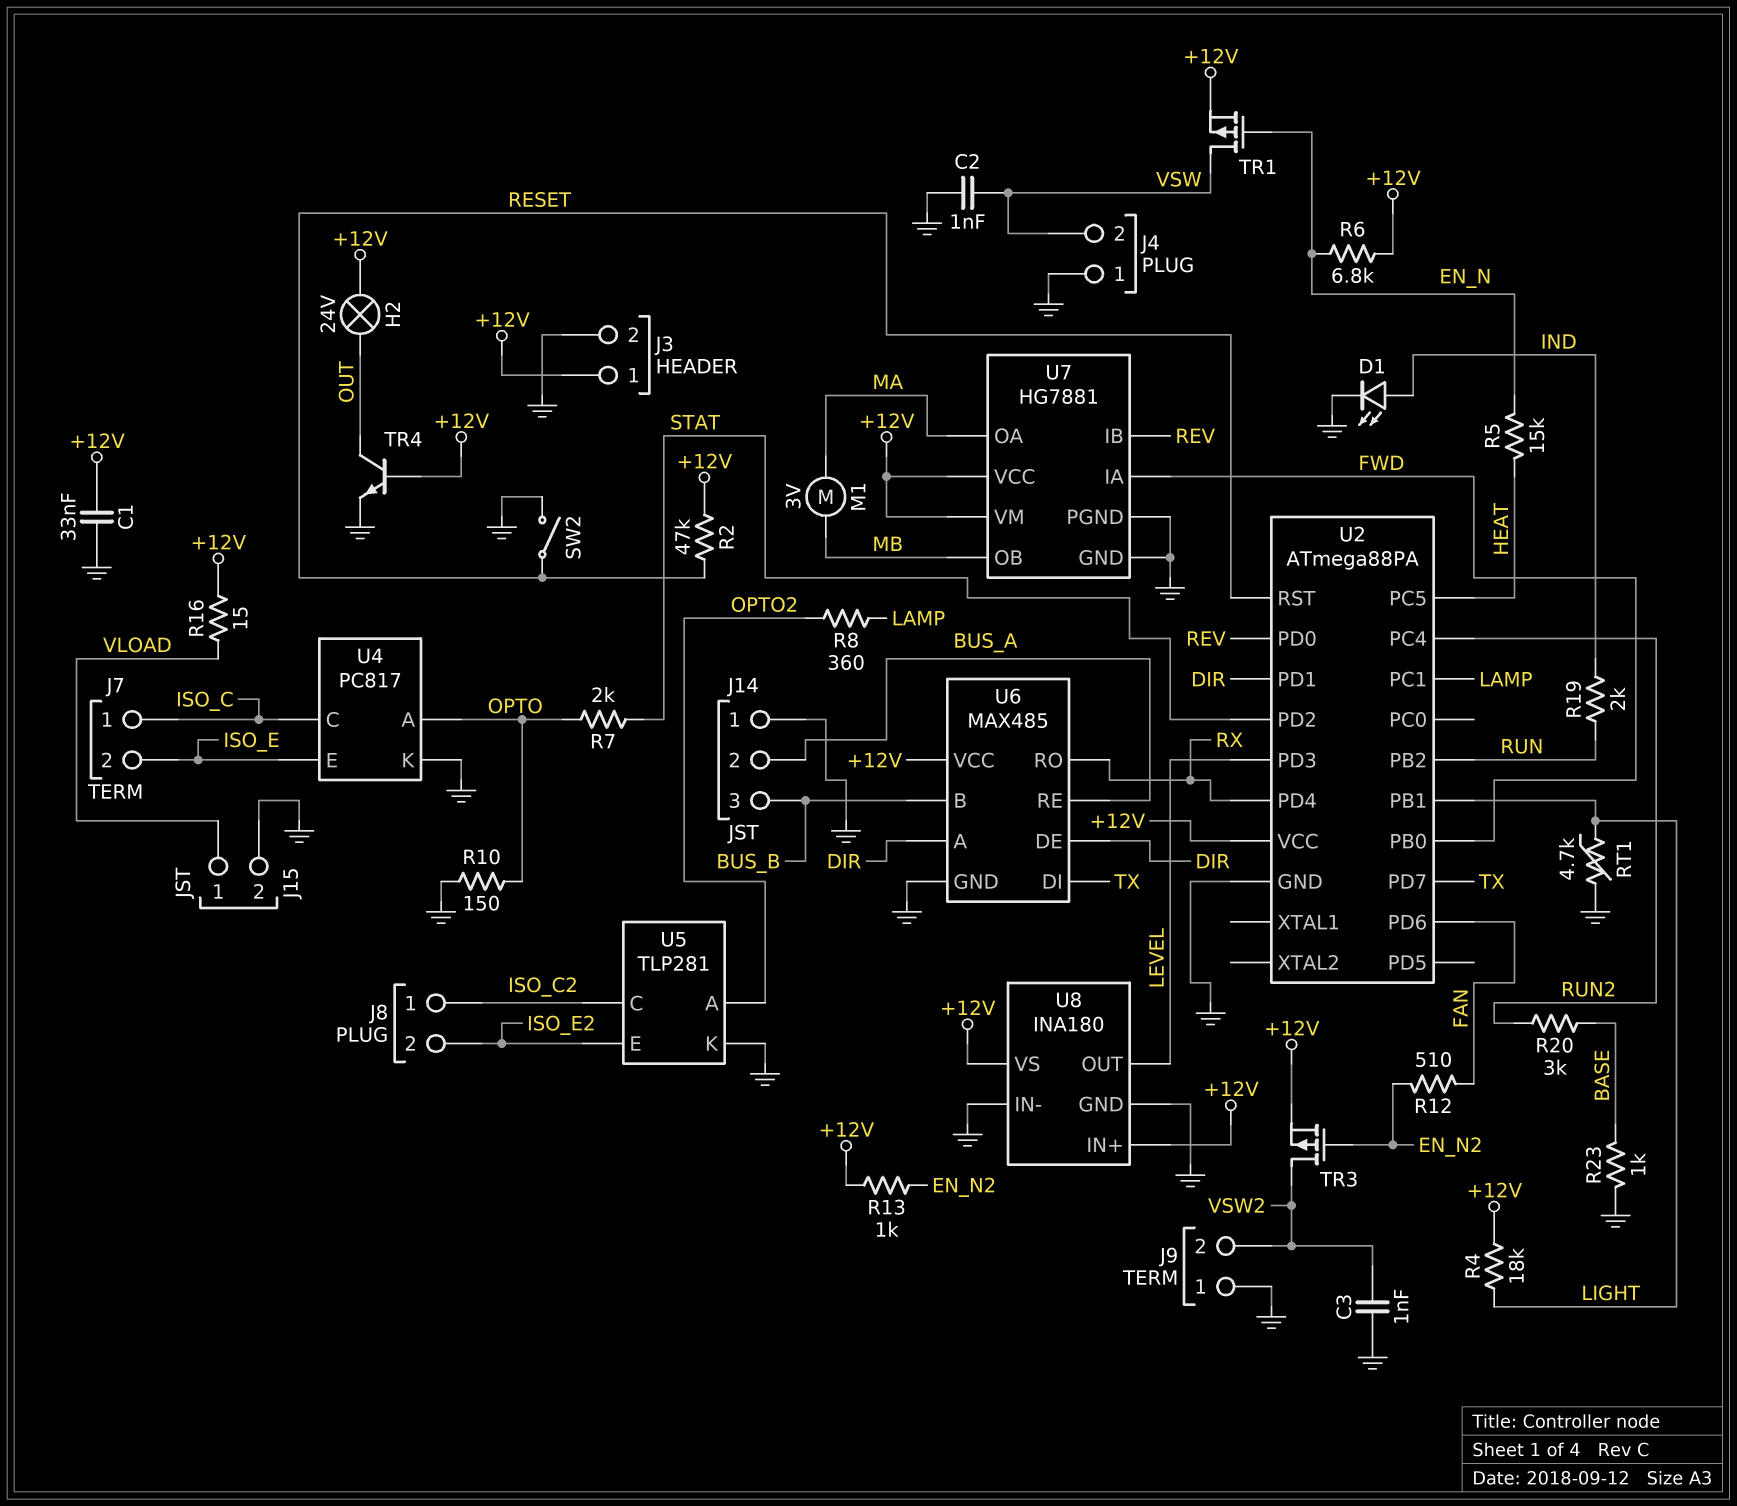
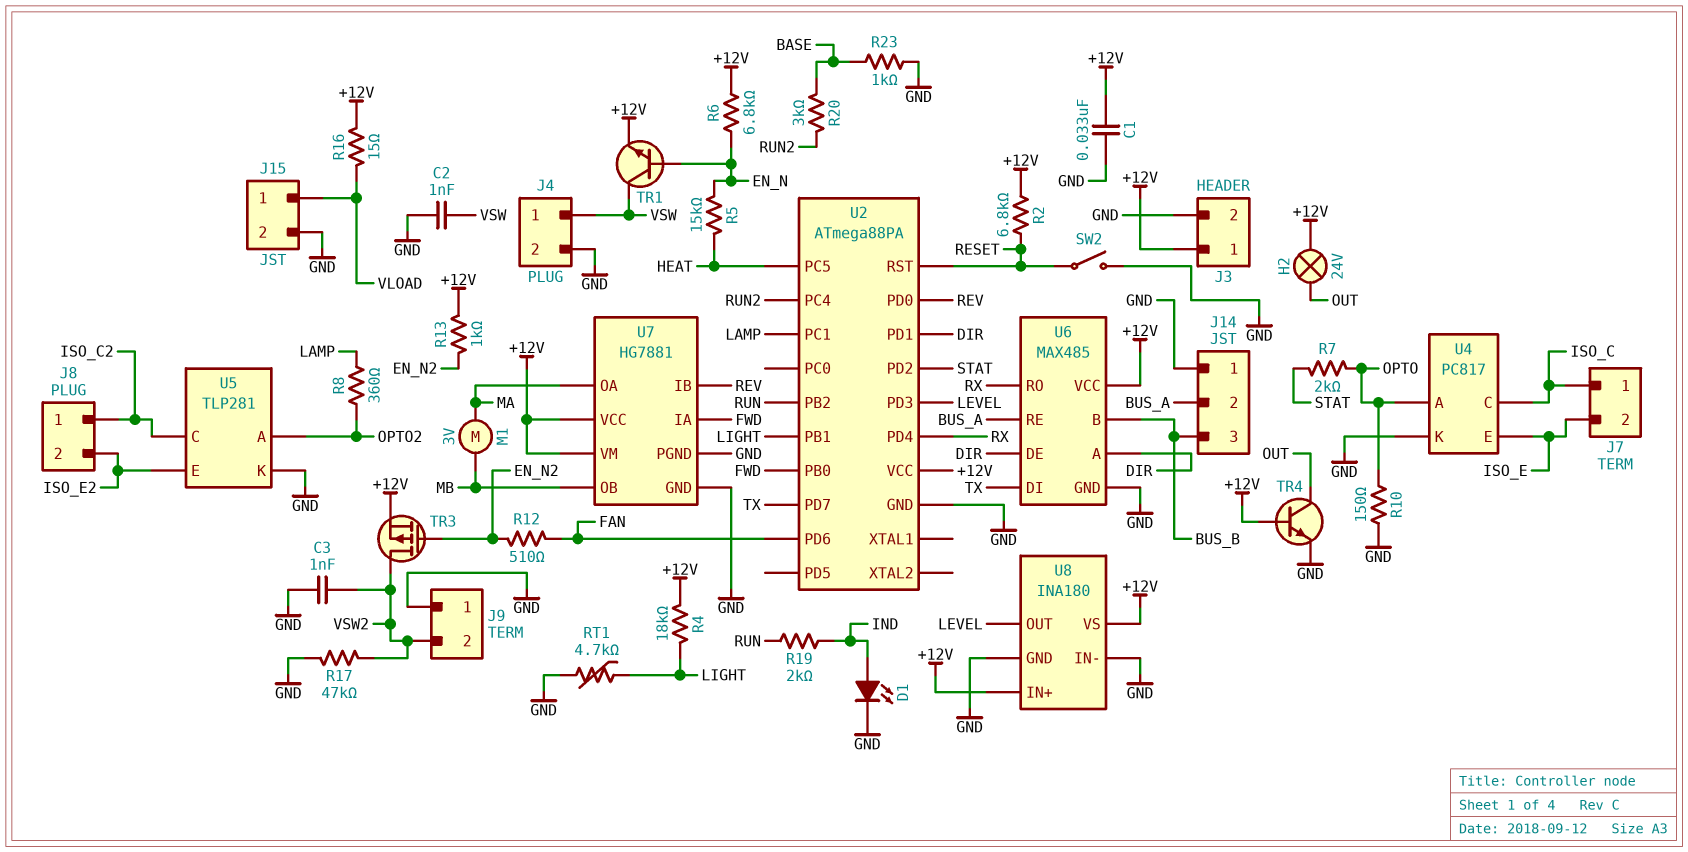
J4 pin 1: GND -> VSW
J4 pin 2: VSW -> GND
R2: 47k (+12V, RESET) -> 6.8k (+12V, RESET)
R17: none -> 47k (GND, VSW2)
TR1: PMOS (G EN_N, D VSW, S +12V) -> NPN (B EN_N, C VSW, E +12V)

